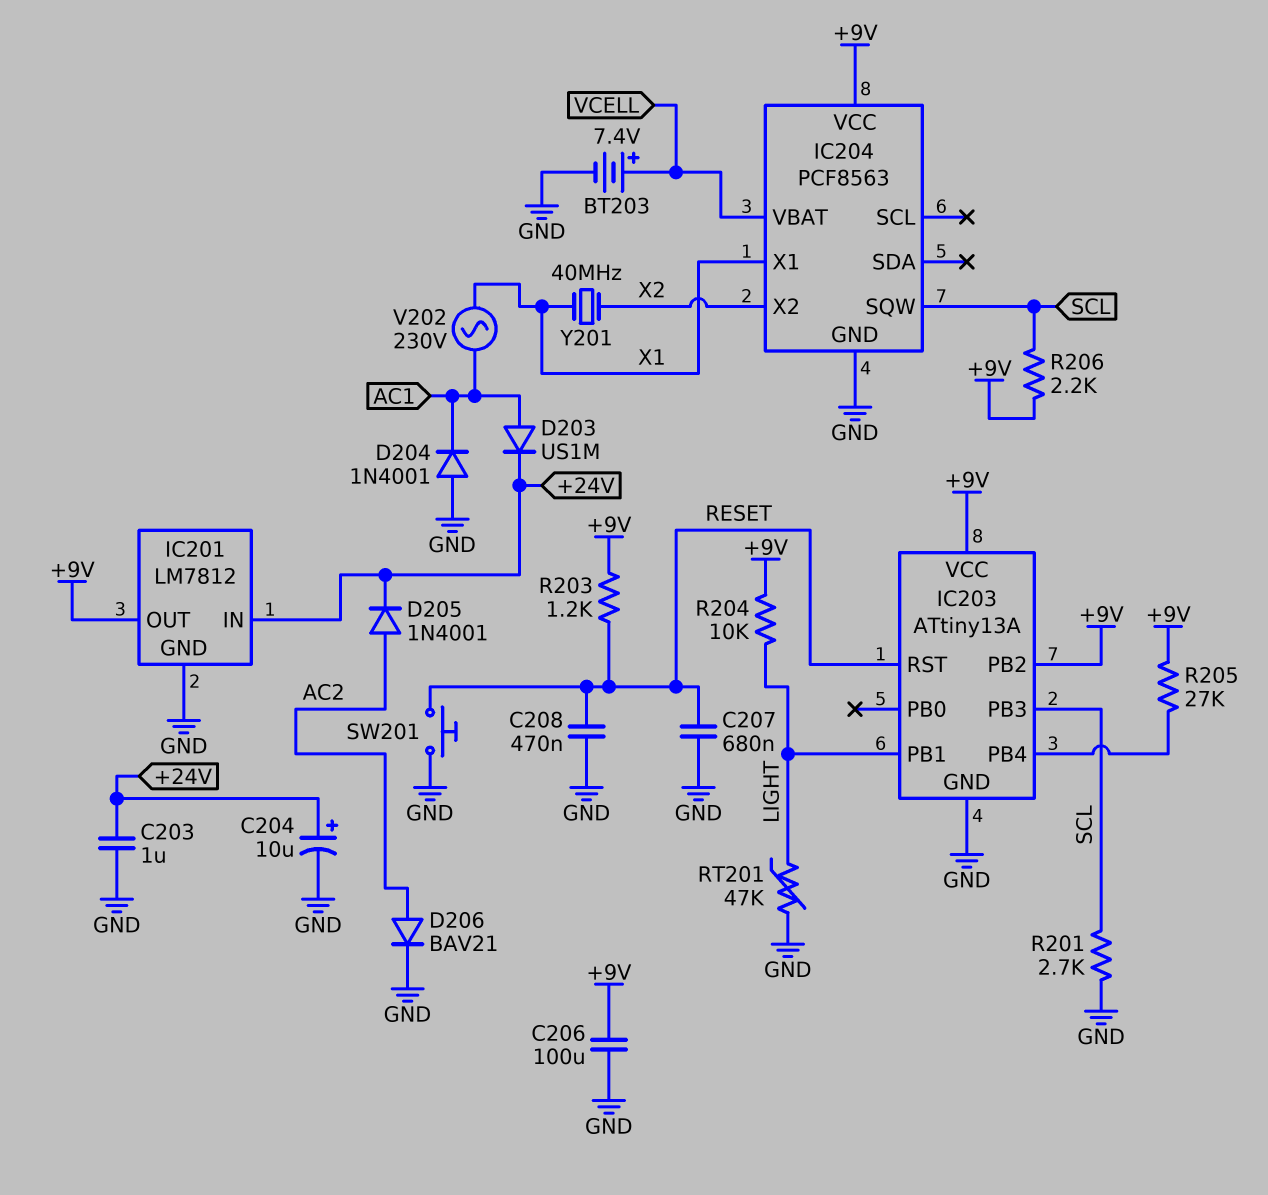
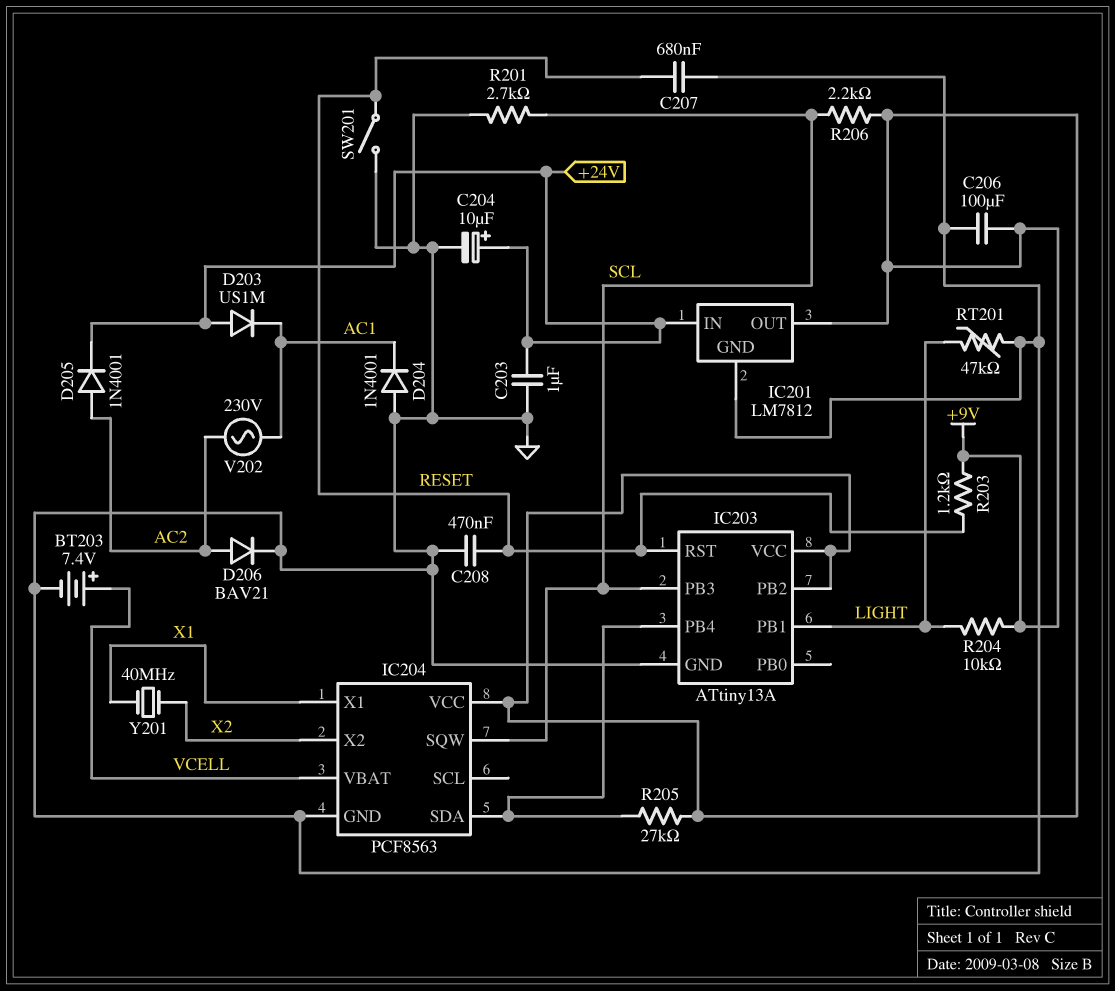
D203: diode US1M (A AC1, K +24V) -> diode US1M (A +24V, K AC1)
IC204 pin SDA: none -> IC203/PB4
SW201: button (GND, RESET) -> switch (GND, RESET)
V202: AC 230V (AC1, X1) -> AC 230V (AC1, AC2)

